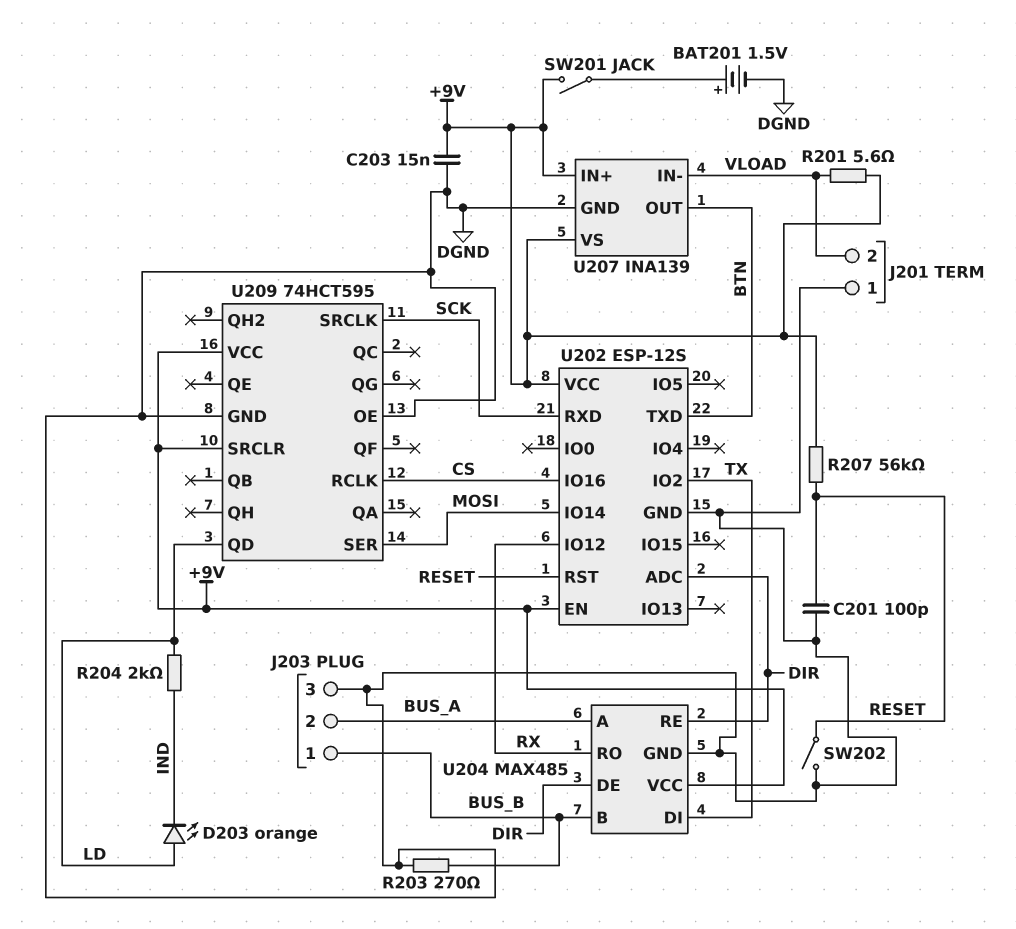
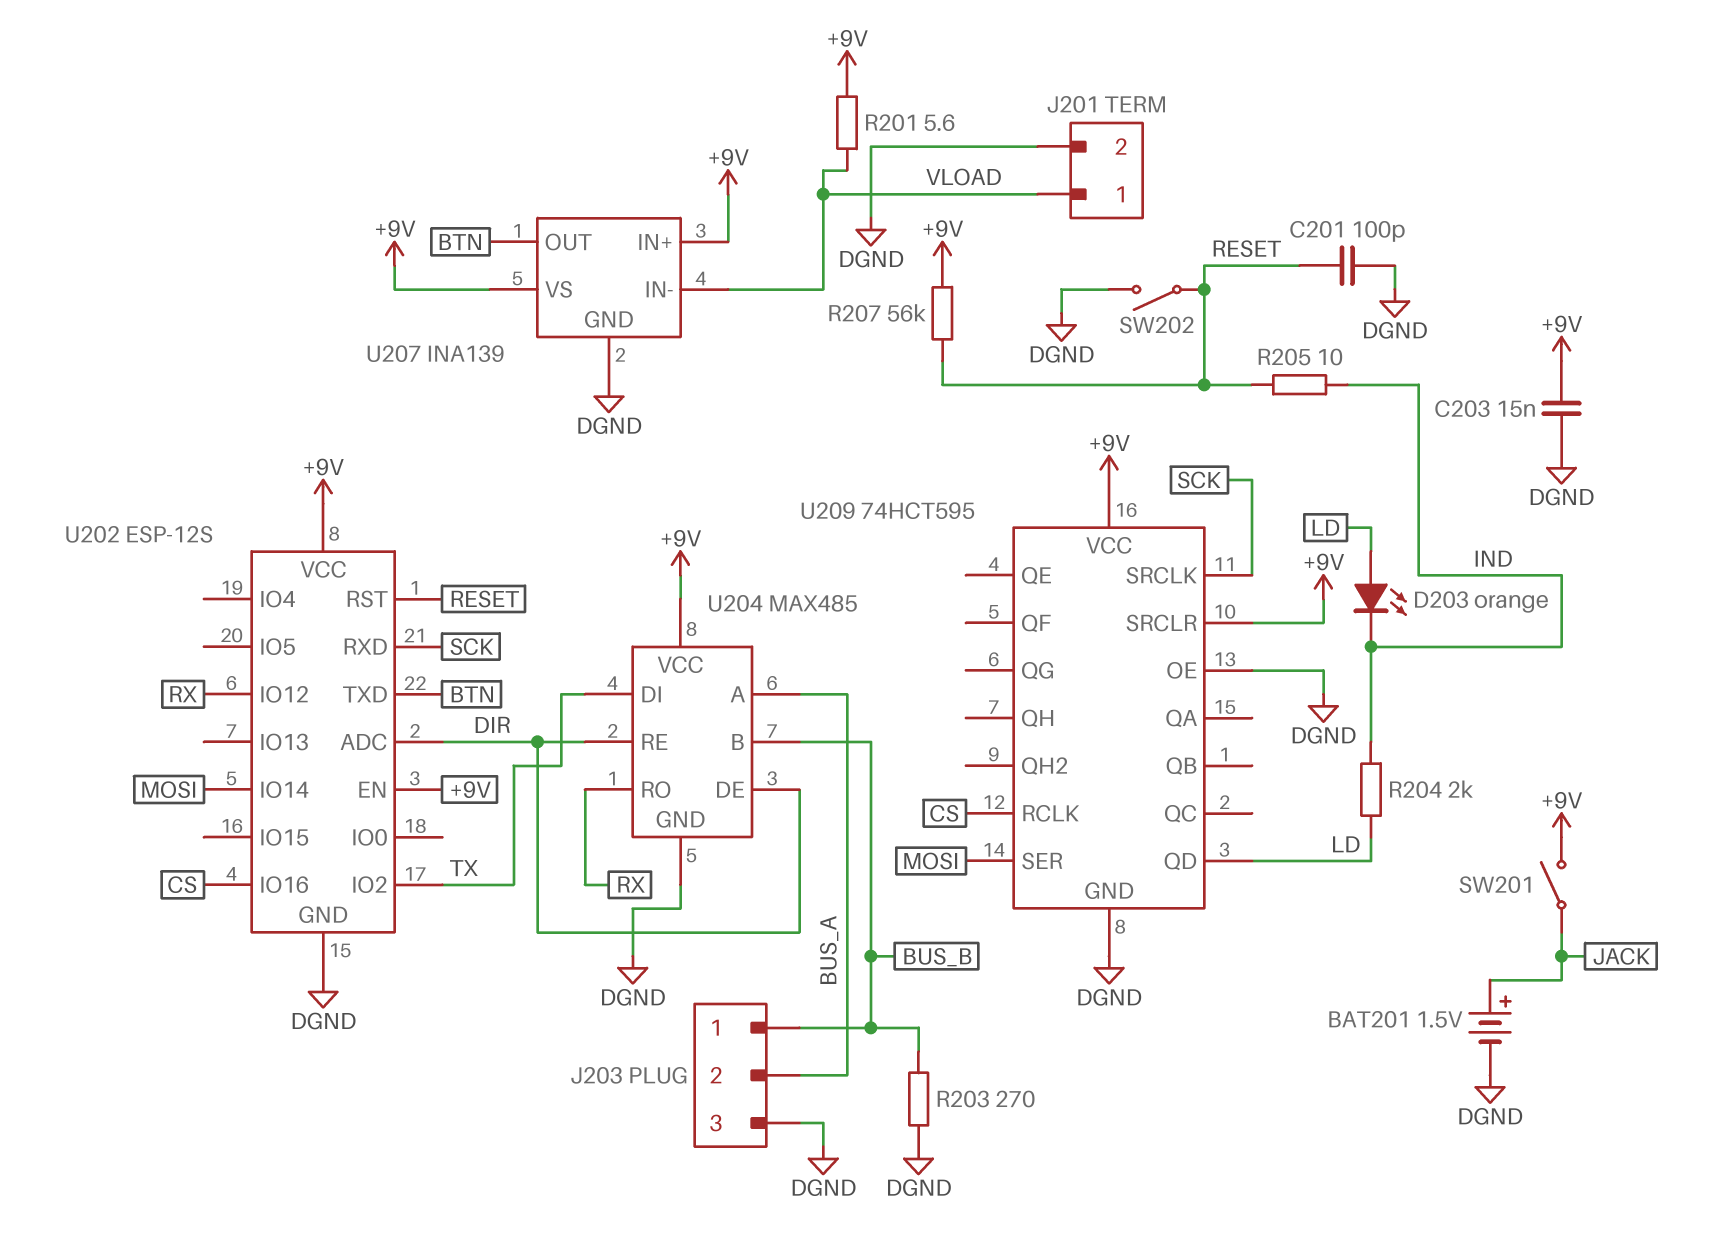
J201 pin 1: DGND -> VLOAD
J201 pin 2: VLOAD -> DGND
R205: none -> 10 (IND, RESET)

